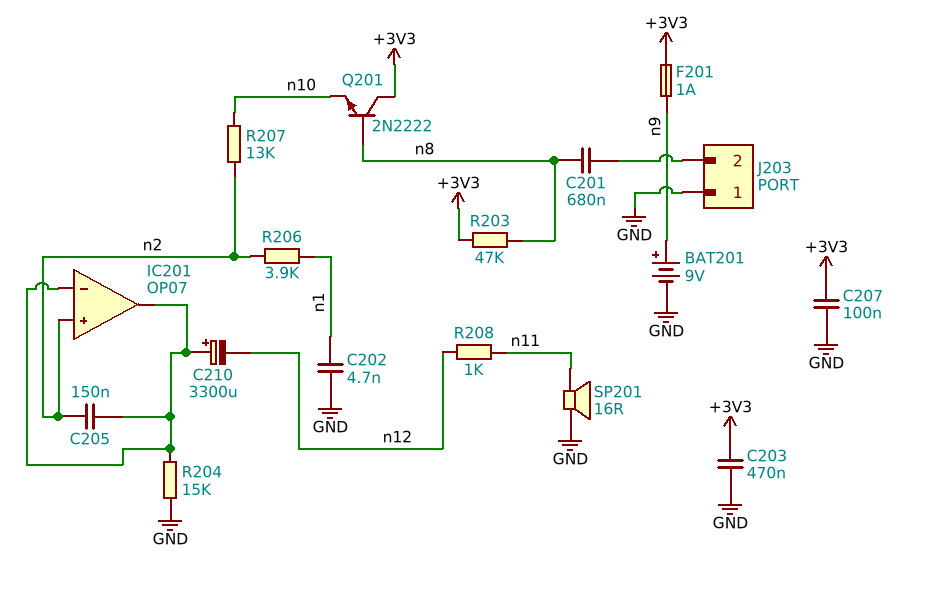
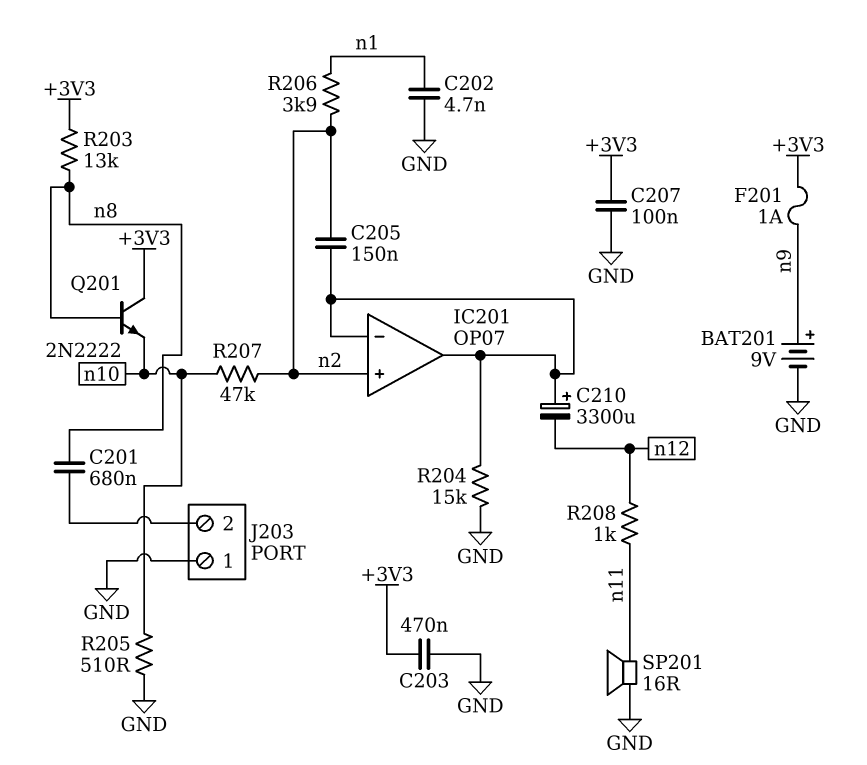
R203: 47k (+3V3, n8) -> 13k (+3V3, n8)
R205: none -> 510 (GND, n10)
R207: 13k (n2, n10) -> 47k (n2, n10)

